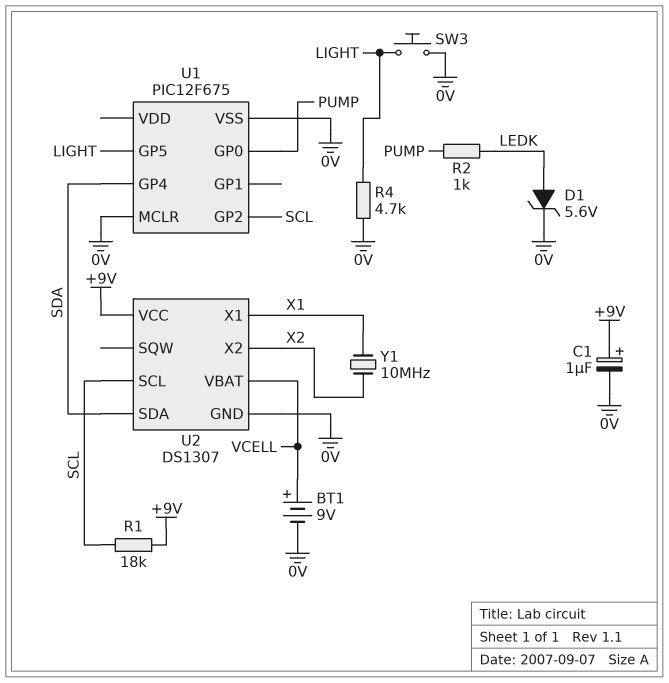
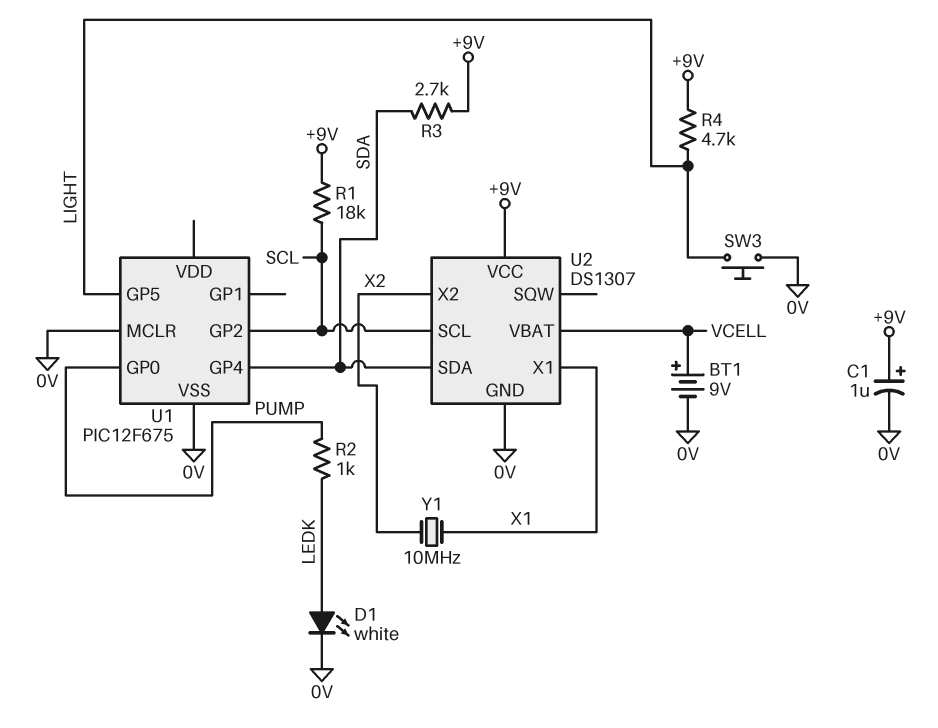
D1: zener 5.6V (A LEDK, K 0V) -> LED white (A LEDK, K 0V)
R3: none -> 2.7k (+9V, SDA)
R4: 4.7k (0V, LIGHT) -> 4.7k (+9V, LIGHT)

